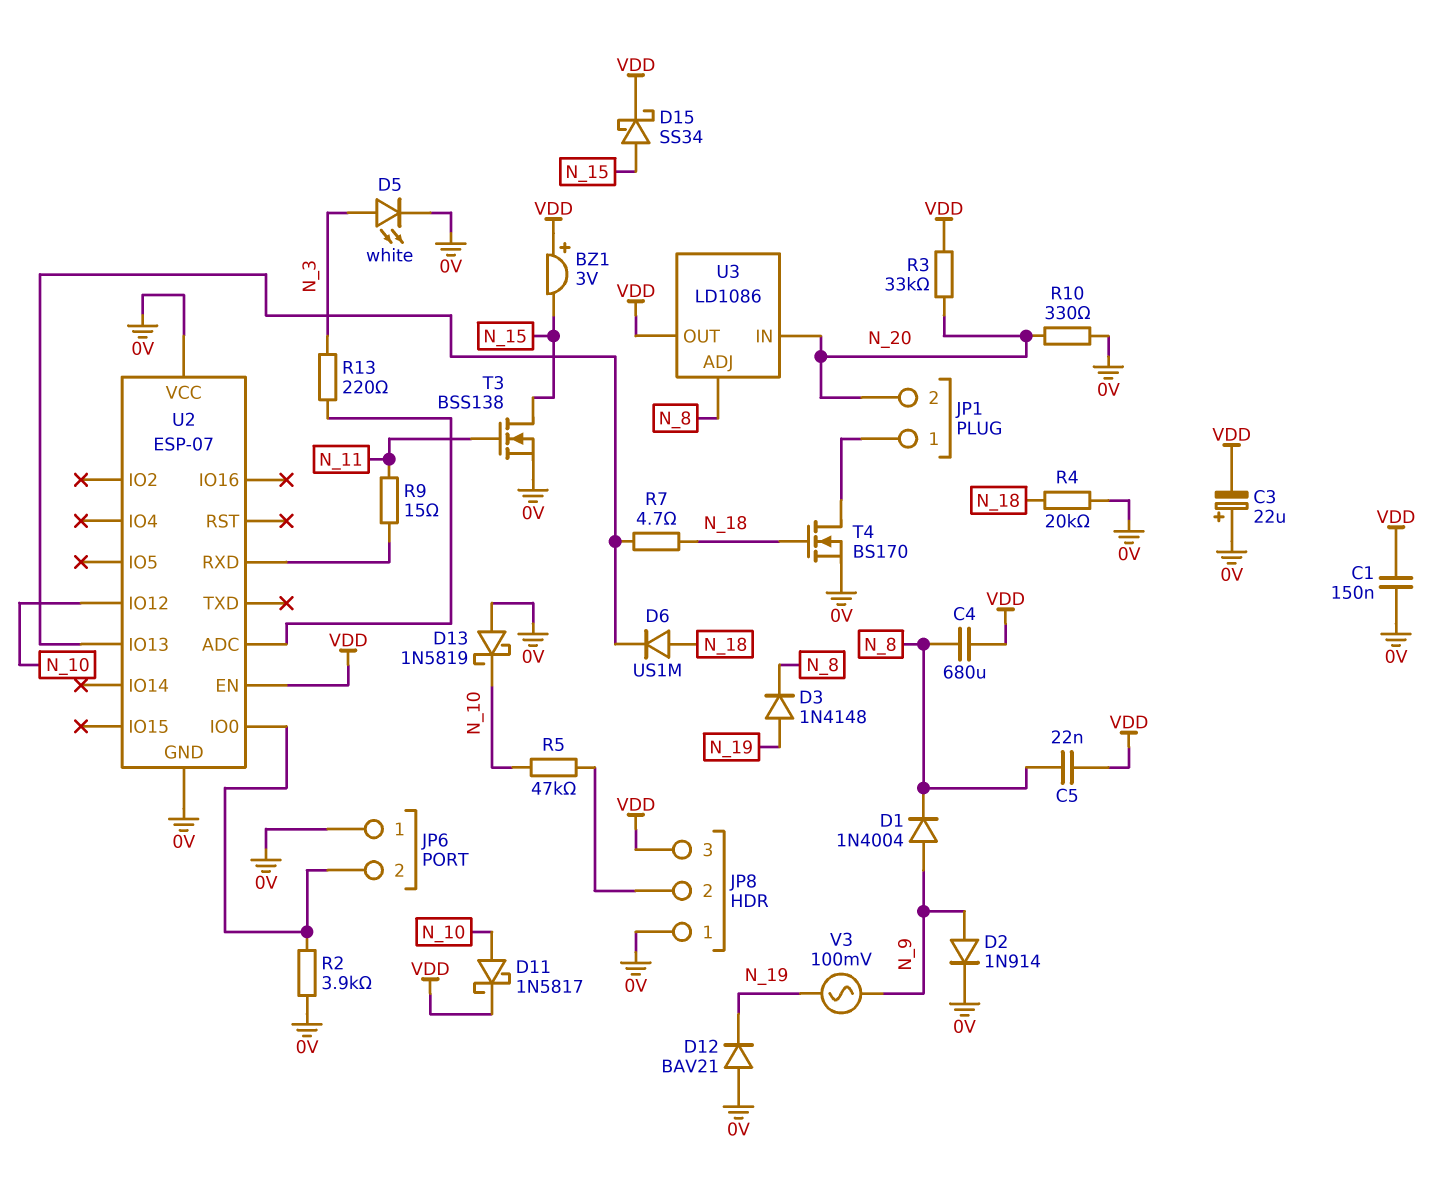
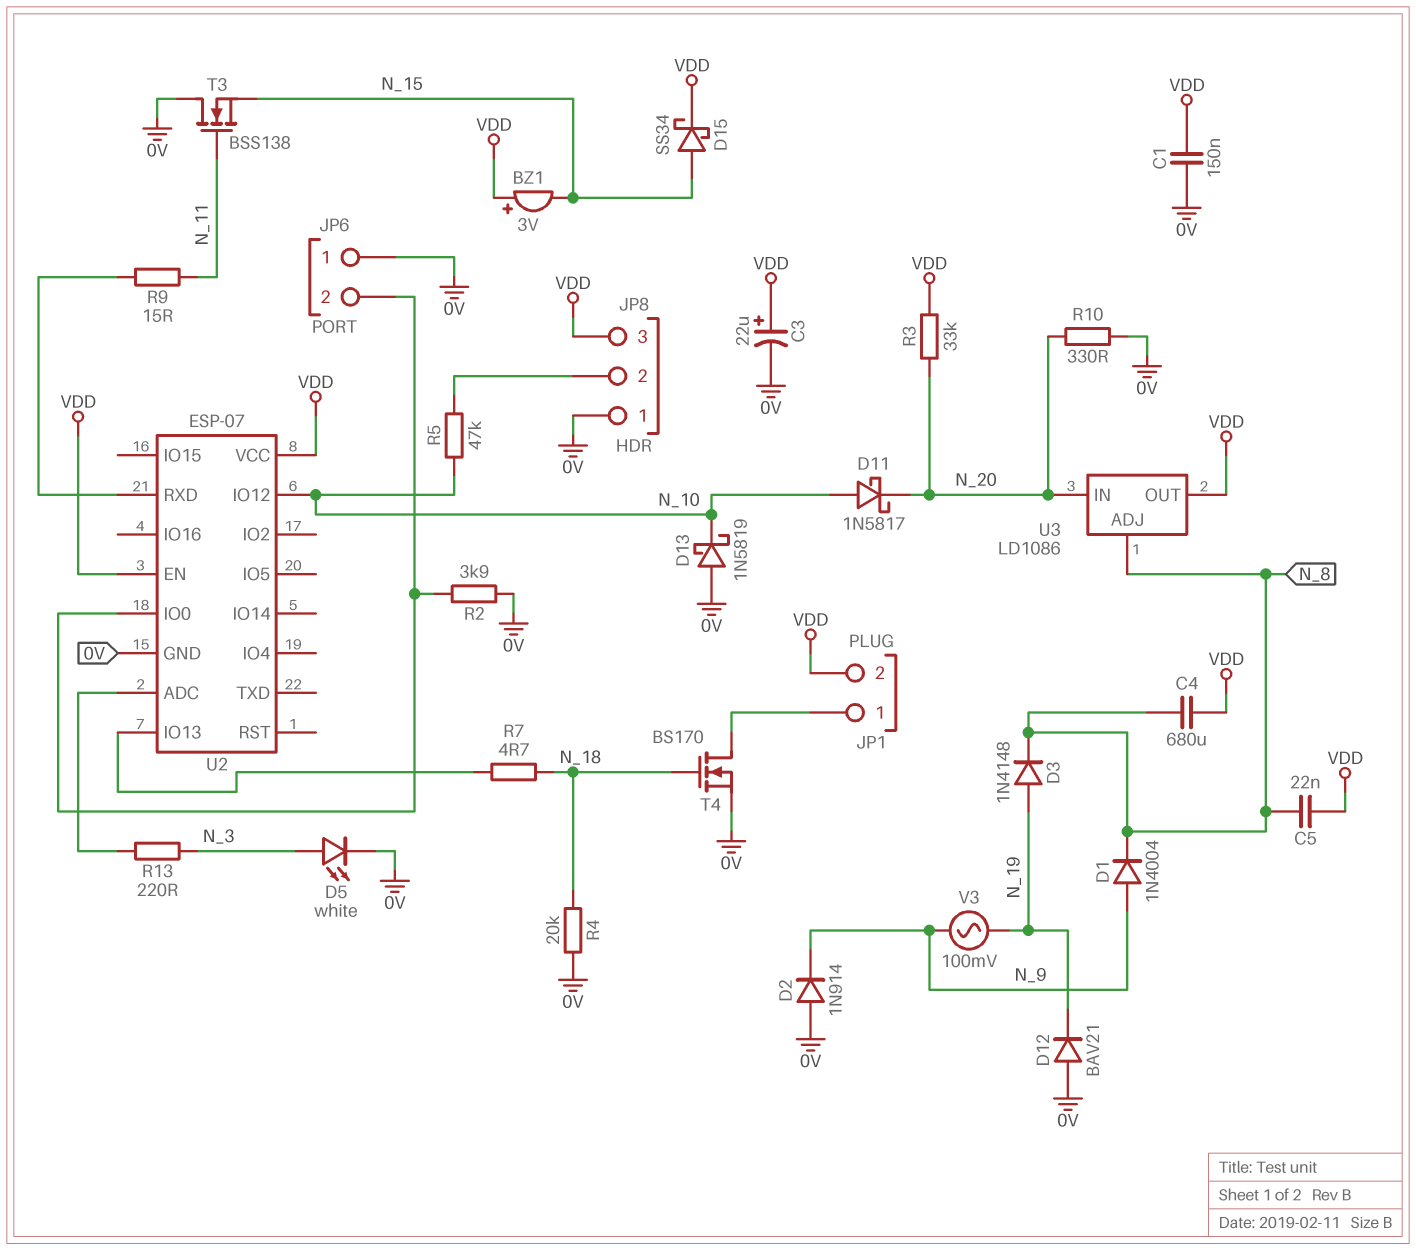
C3: 22uF (plus 0V, minus VDD) -> 22uF (plus VDD, minus 0V)
D2: diode 1N914 (A N_9, K 0V) -> diode 1N914 (A 0V, K N_9)
D6: diode US1M (A N_18, K U2/IO13) -> none
D11: schottky 1N5817 (A N_10, K VDD) -> schottky 1N5817 (A N_10, K N_20)
JP1 pin 2: N_20 -> VDD
T3: NMOS BSS138 (G N_11, D N_15, S 0V) -> NMOS BSS138 (G N_11, D 0V, S N_15)
U2 pin VCC: 0V -> VDD

